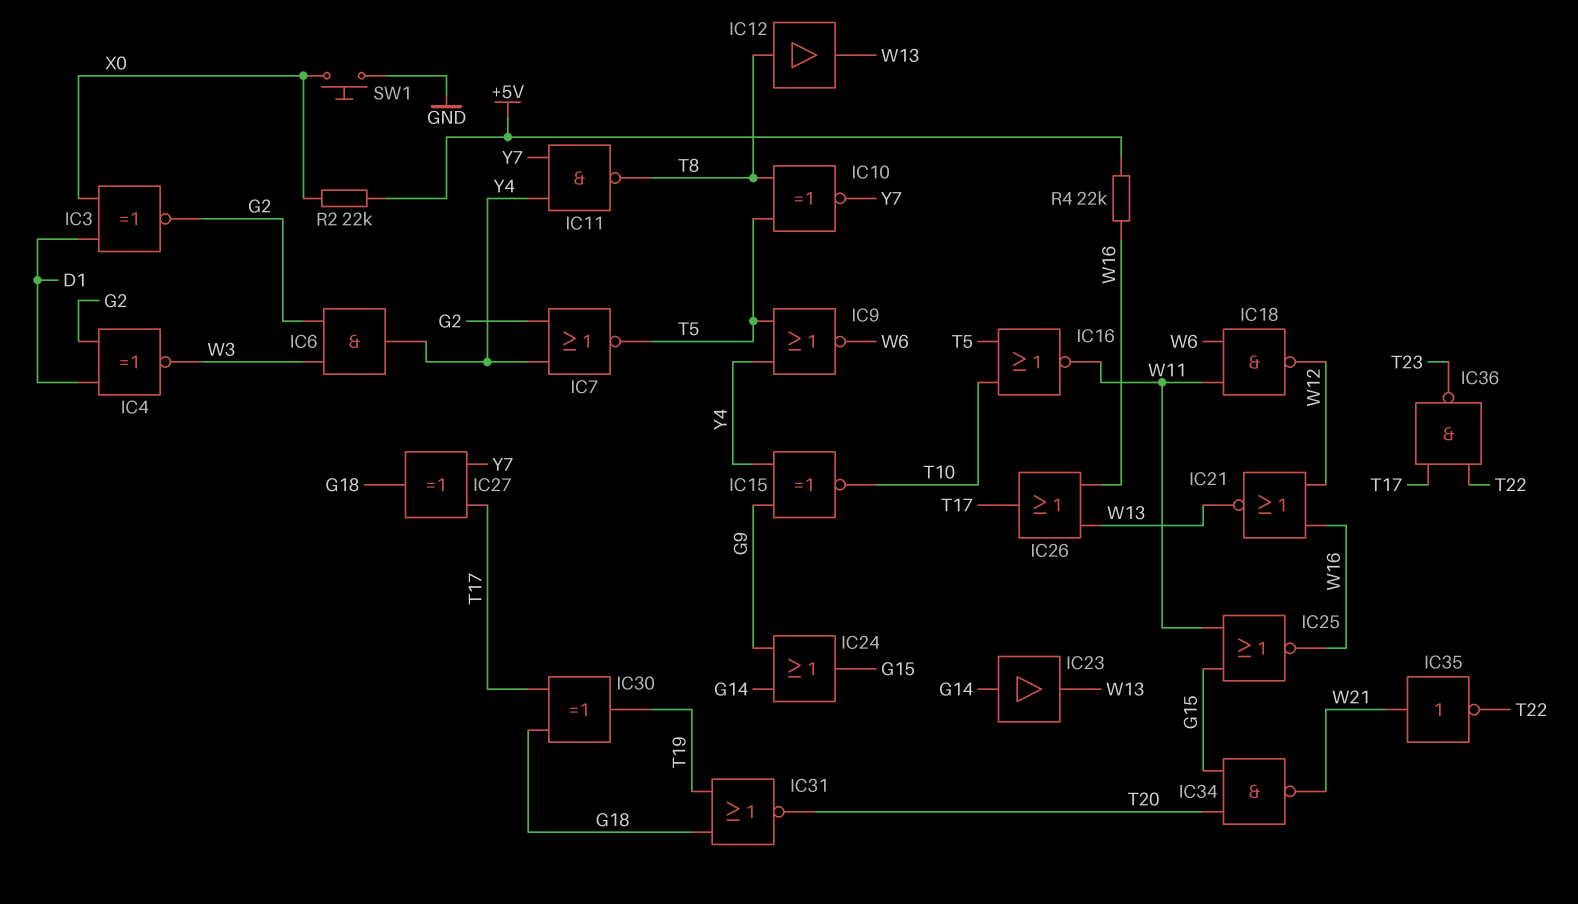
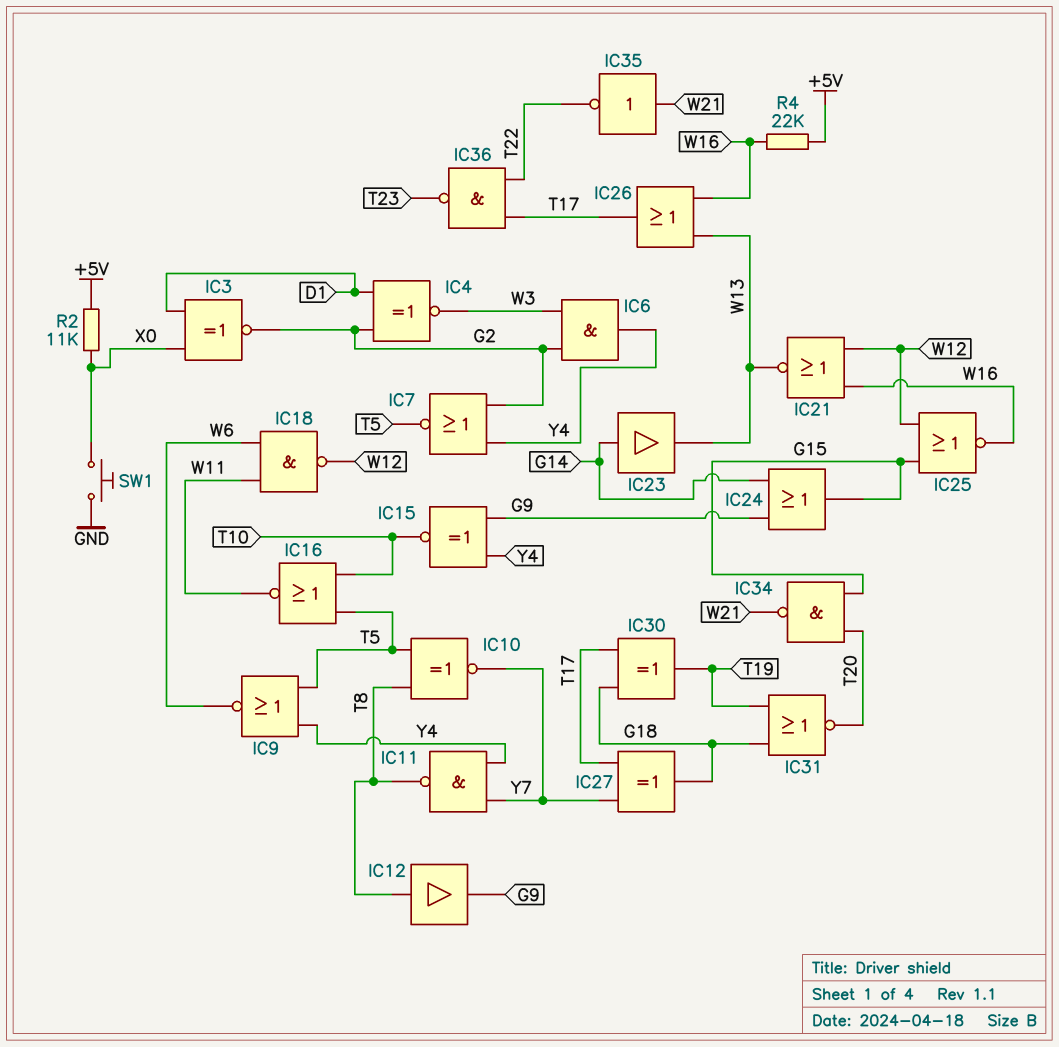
IC12: buffer (in T8, out W13) -> buffer (in T8, out G9)
IC25: NOR (in G15, in W11, out W16) -> NOR (in G15, in W12, out W16)
R2: 22k (+5V, X0) -> 11k (+5V, X0)

